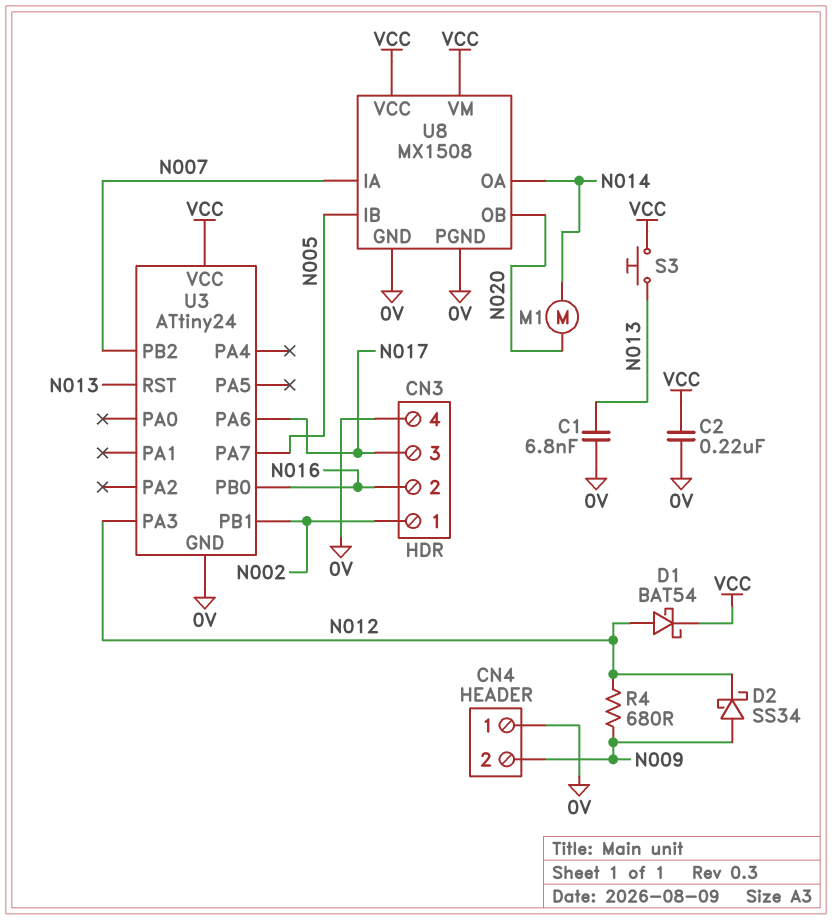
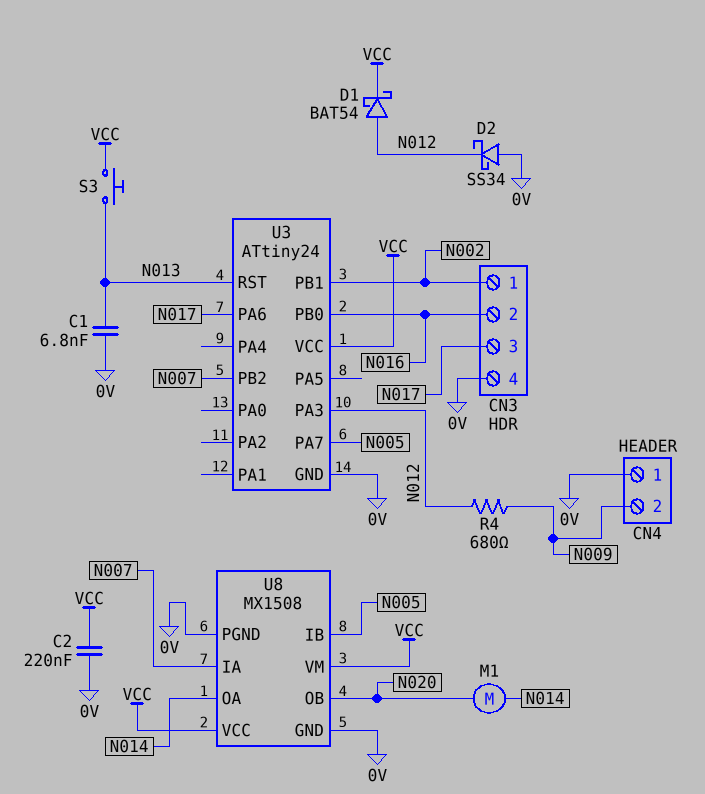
D2: schottky SS34 (A N009, K N012) -> schottky SS34 (A 0V, K N012)

